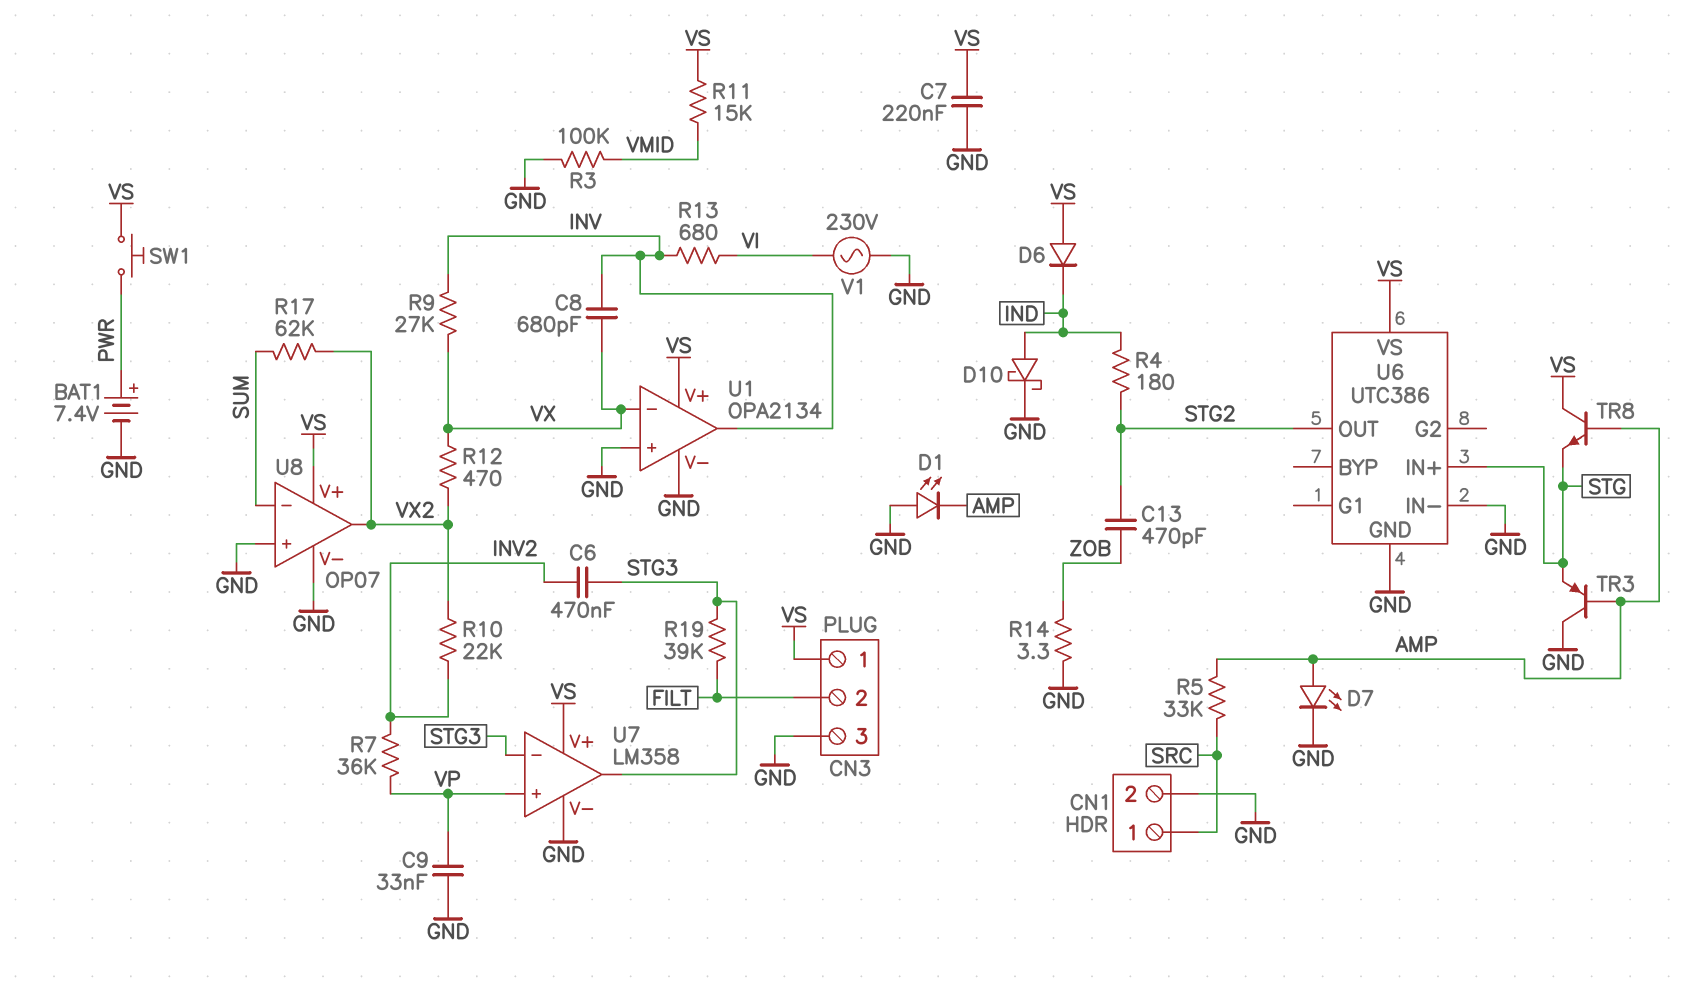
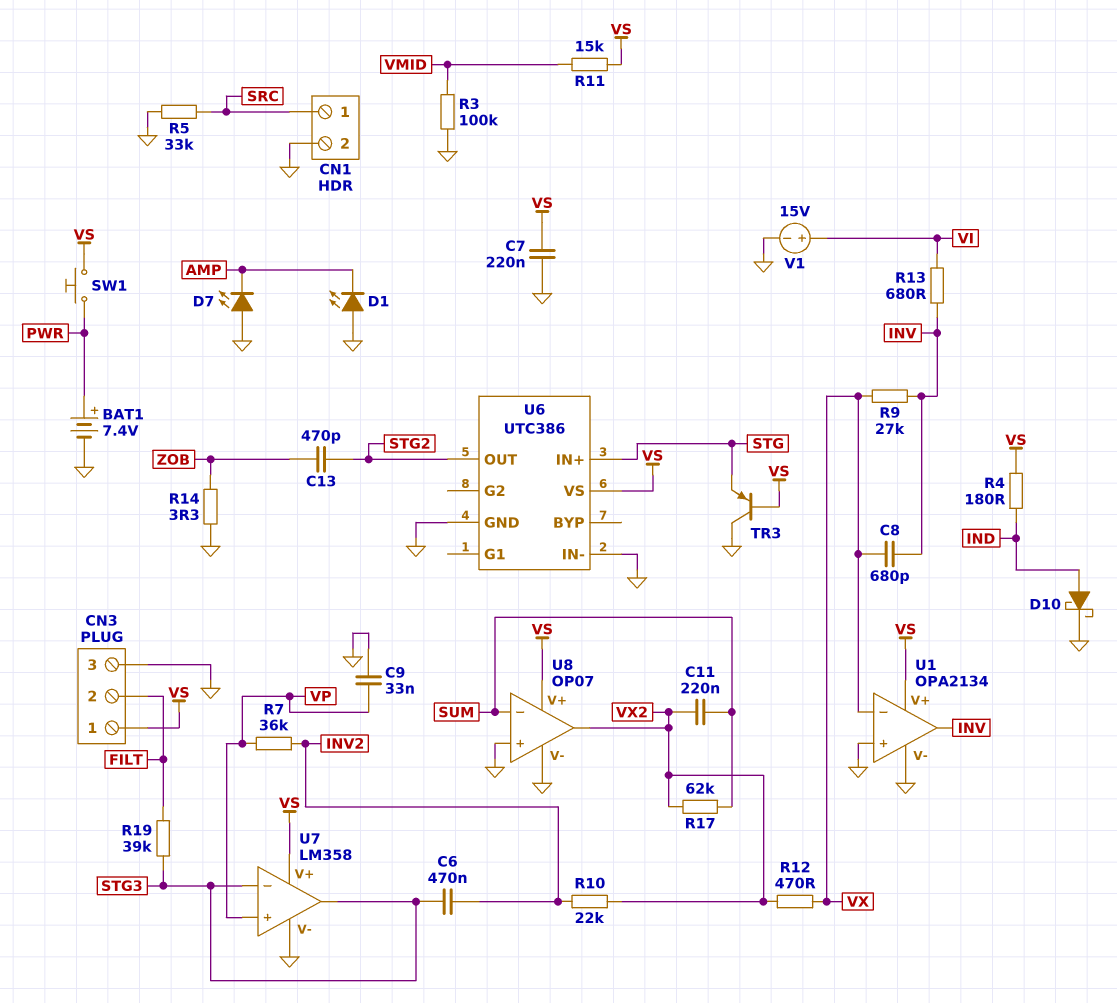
C11: none -> 220nF (SUM, VX2)
D6: diode (A VS, K IND) -> none
D7: LED (A AMP, K GND) -> LED (A GND, K AMP)
R4: 180 (IND, STG2) -> 180 (IND, VS)
R5: 33k (AMP, SRC) -> 33k (GND, SRC)
TR3: PNP (B AMP, C GND, E STG) -> PNP (B VS, C GND, E STG)
TR8: NPN (B AMP, C VS, E STG) -> none
V1: AC 230V (GND, VI) -> 15V (plus VI, minus GND)

